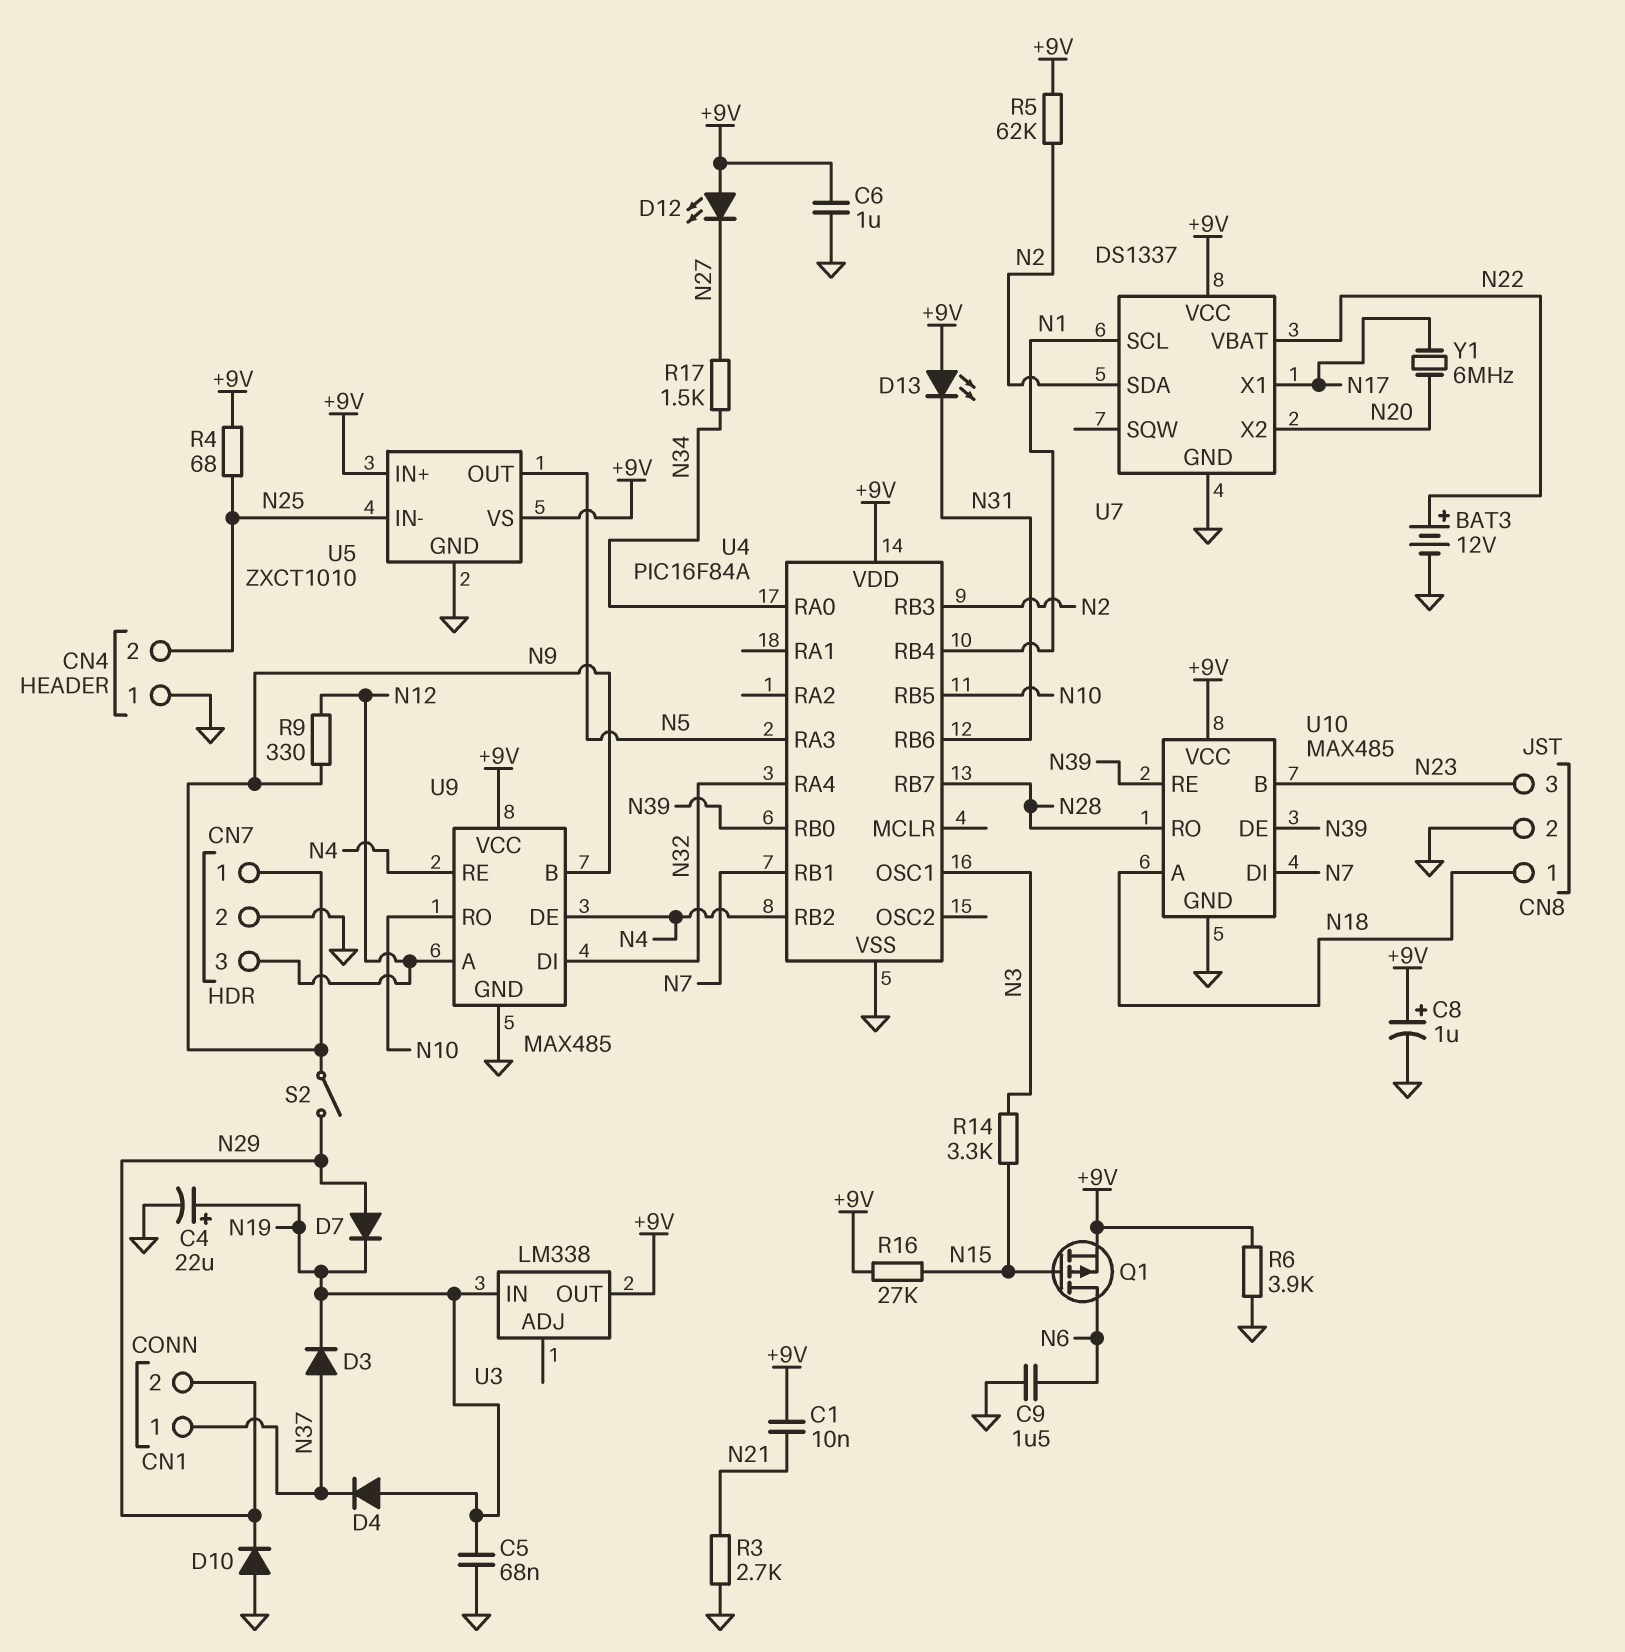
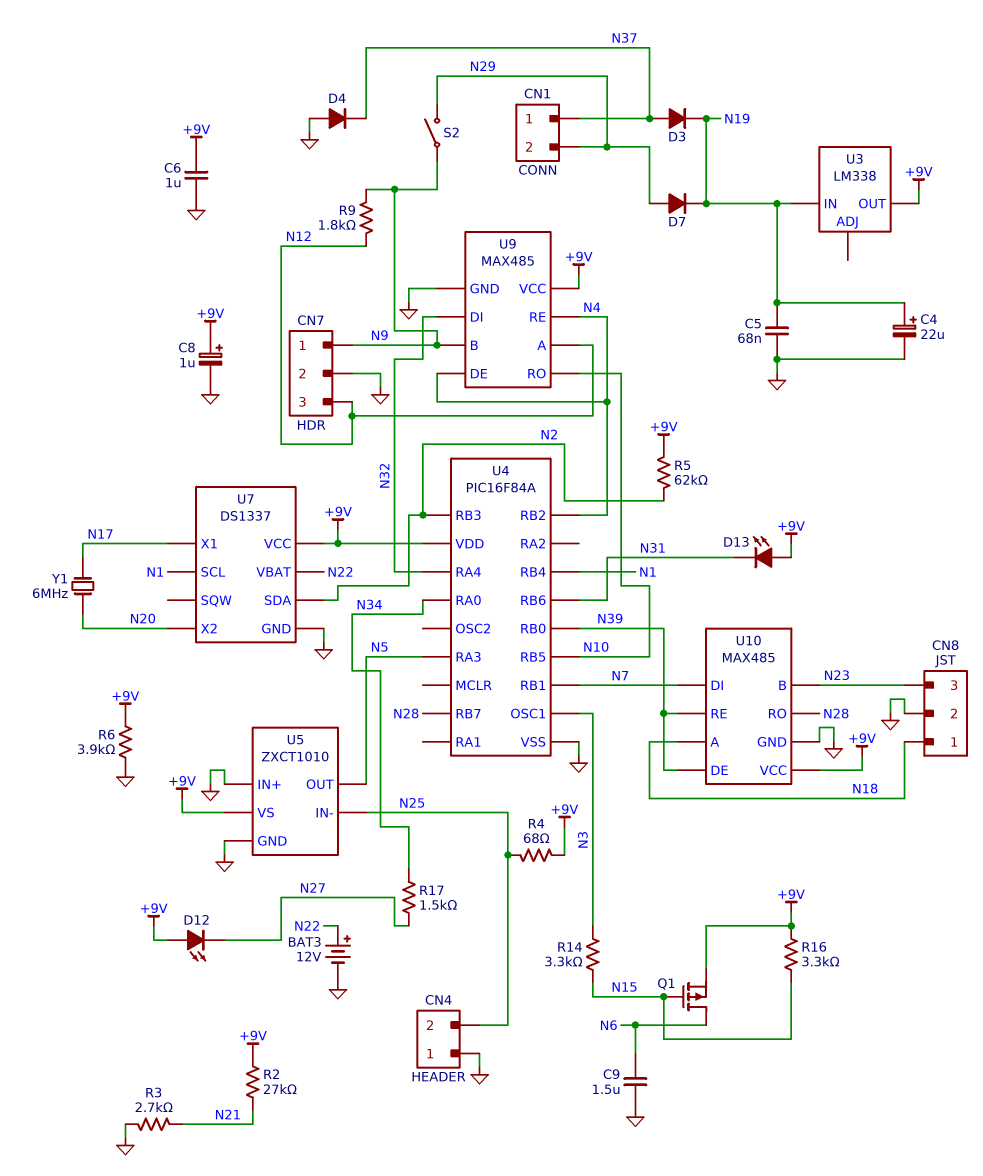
C1: 10nF (+9V, N21) -> none
D4: diode (A N19, K N37) -> diode (A GND, K N37)
D10: diode (A GND, K N29) -> none
R2: none -> 27k (+9V, N21)
R9: 330 (N9, N12) -> 1.8k (N9, N12)
R16: 27k (+9V, N15) -> 3.3k (+9V, N15)
U5 pin IN+: +9V -> GND

